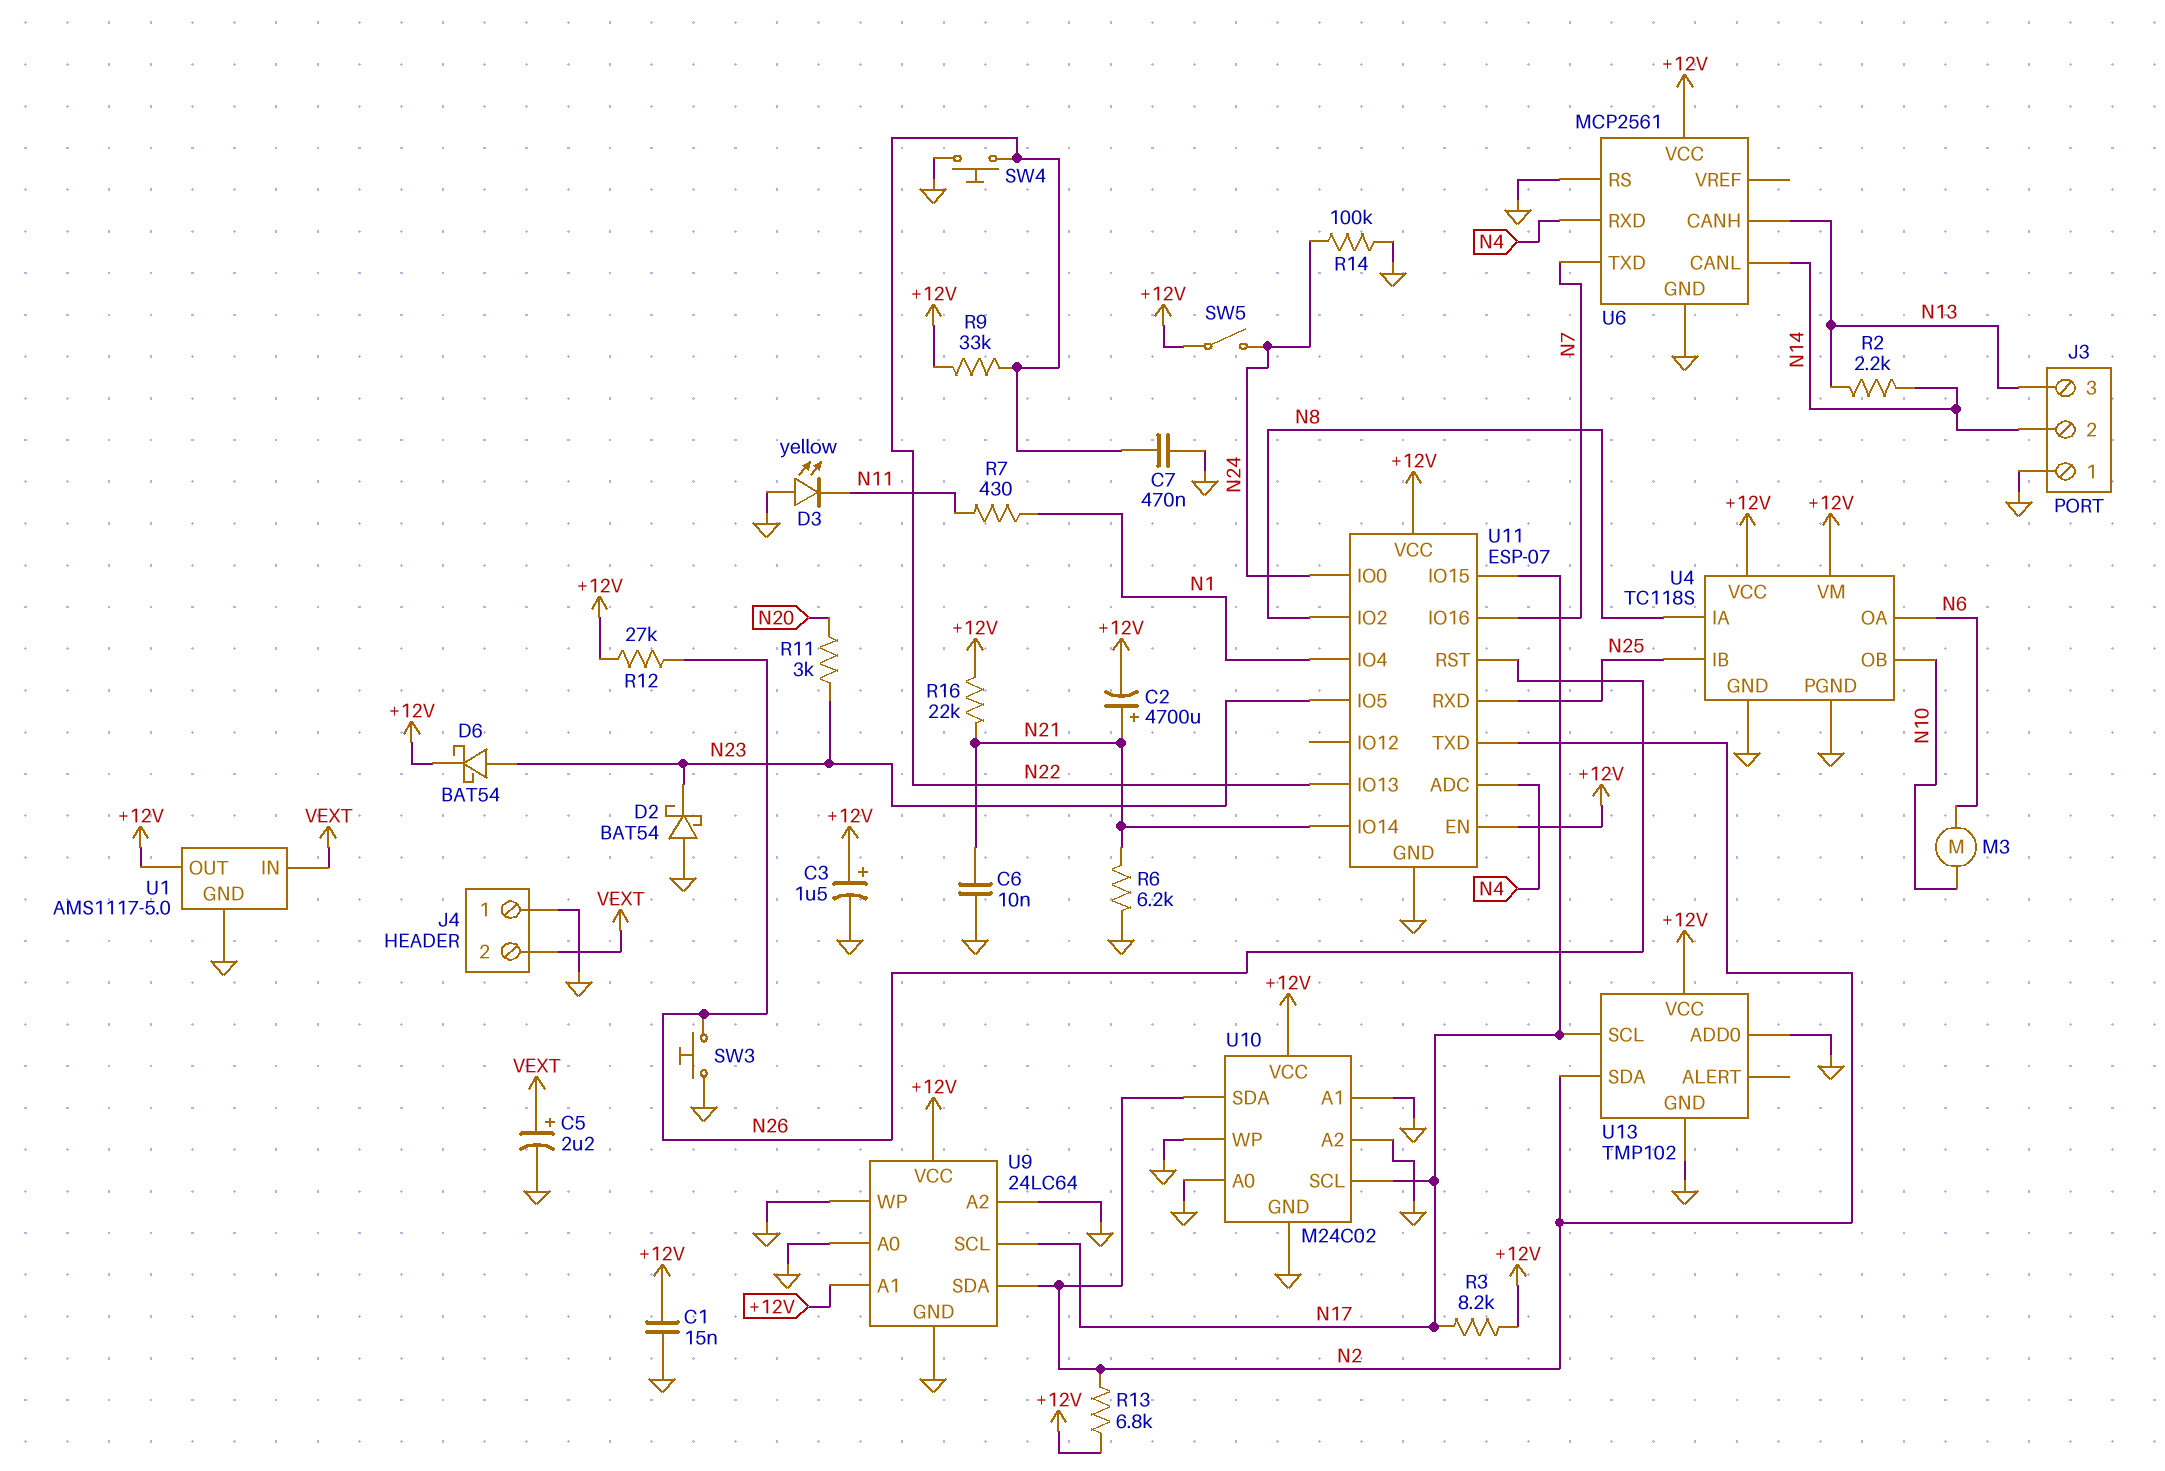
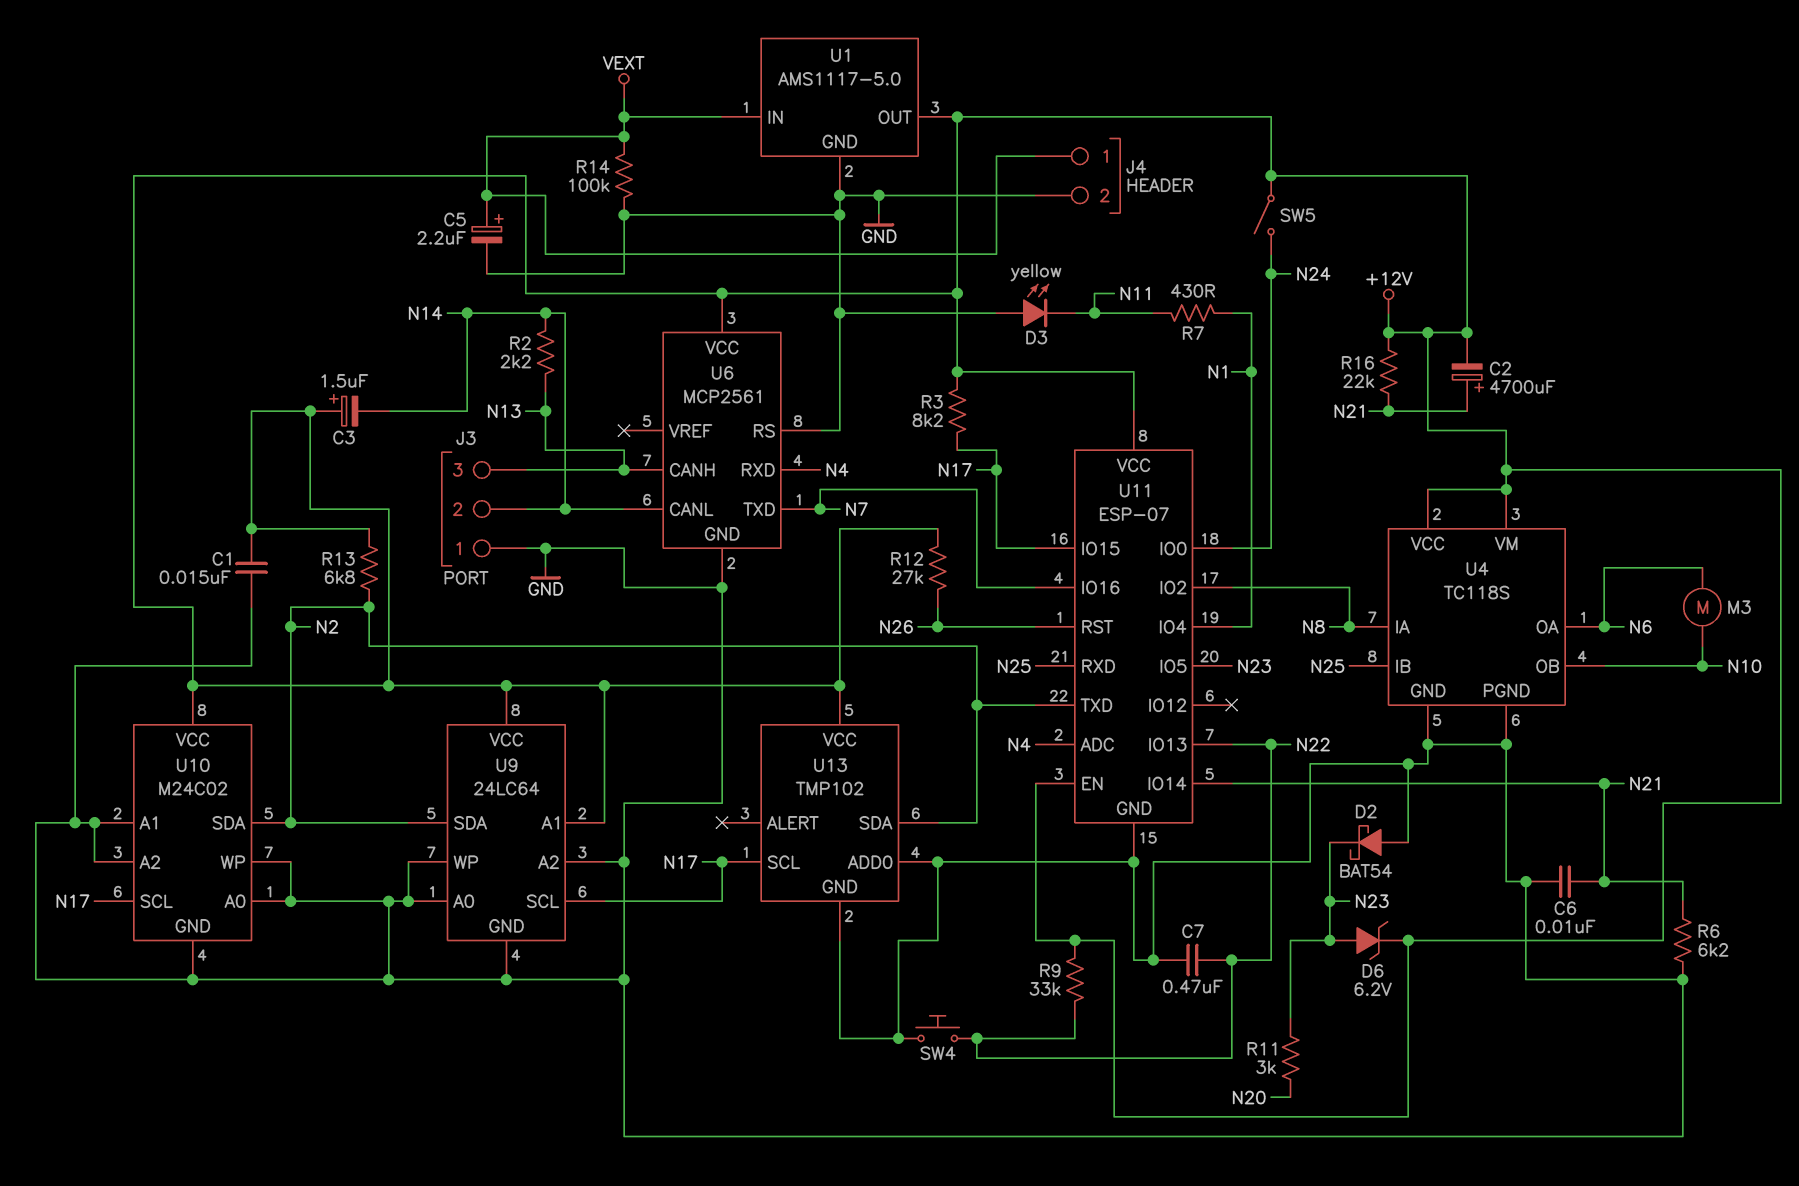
C3: 1.5uF (plus +12V, minus GND) -> 1.5uF (plus +12V, minus N14)
D6: schottky BAT54 (A N23, K +12V) -> zener 6.2V (A N23, K +12V)
J4 pin 1: GND -> VEXT
J4 pin 2: VEXT -> GND
R14: 100k (GND, N24) -> 100k (GND, VEXT)
SW3: button (GND, N26) -> none

